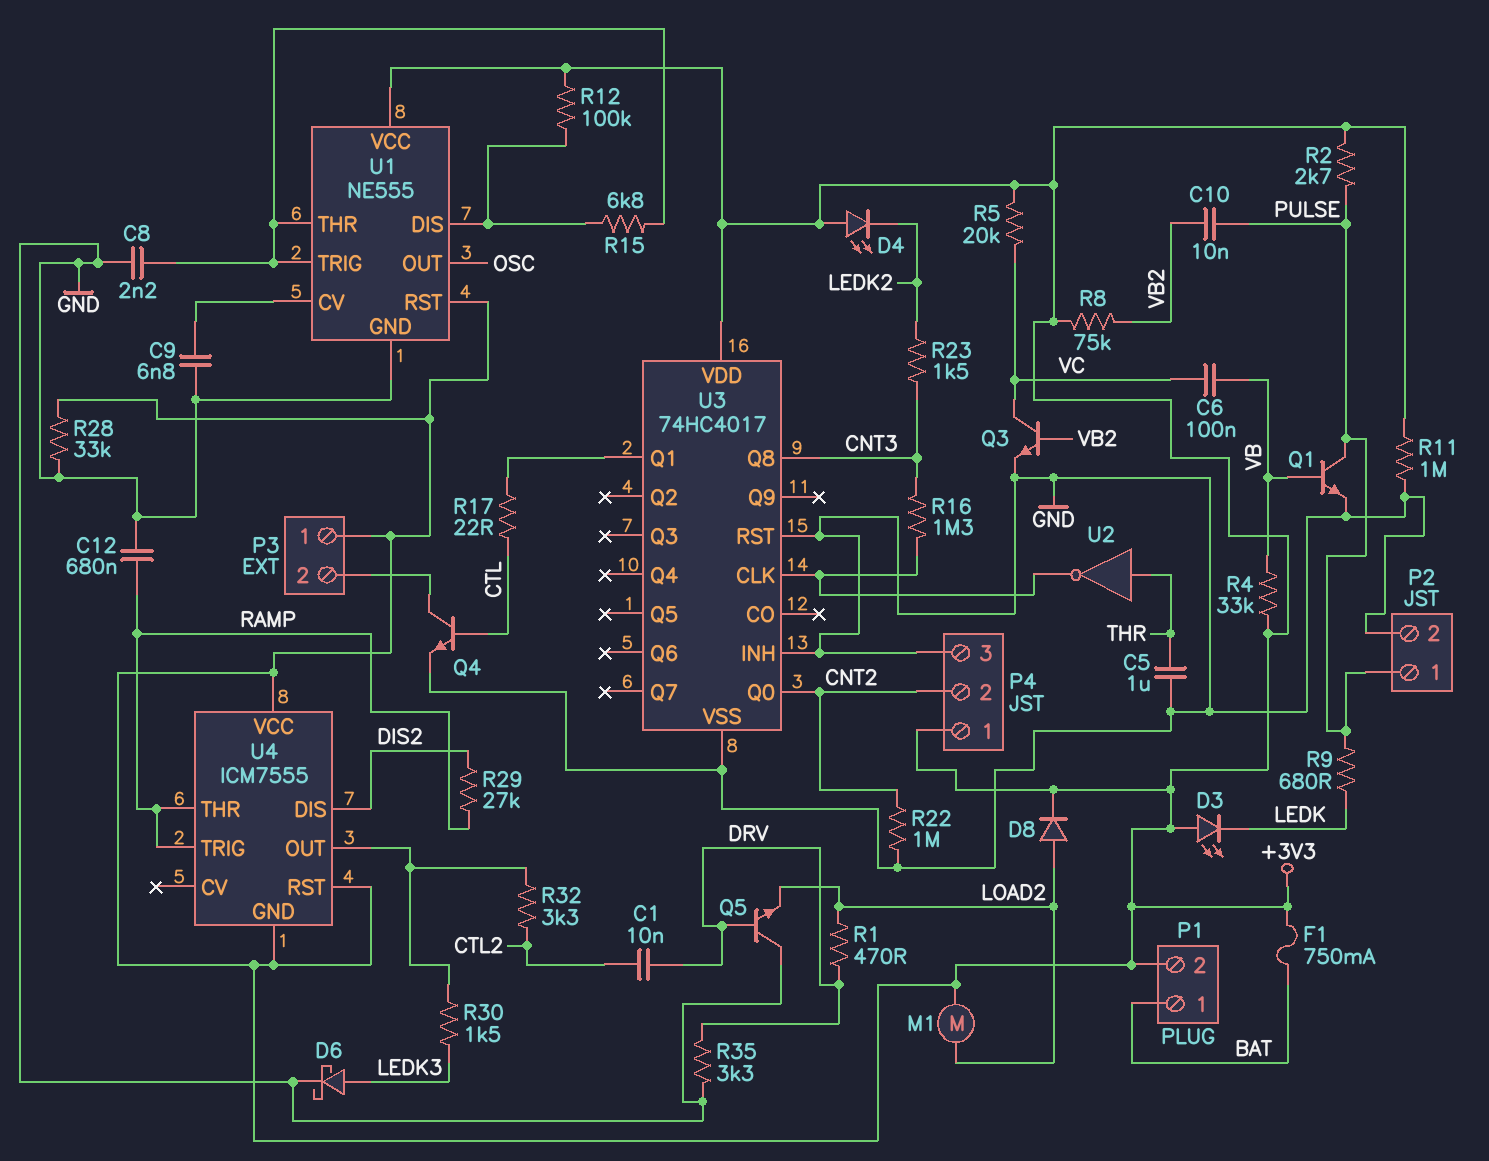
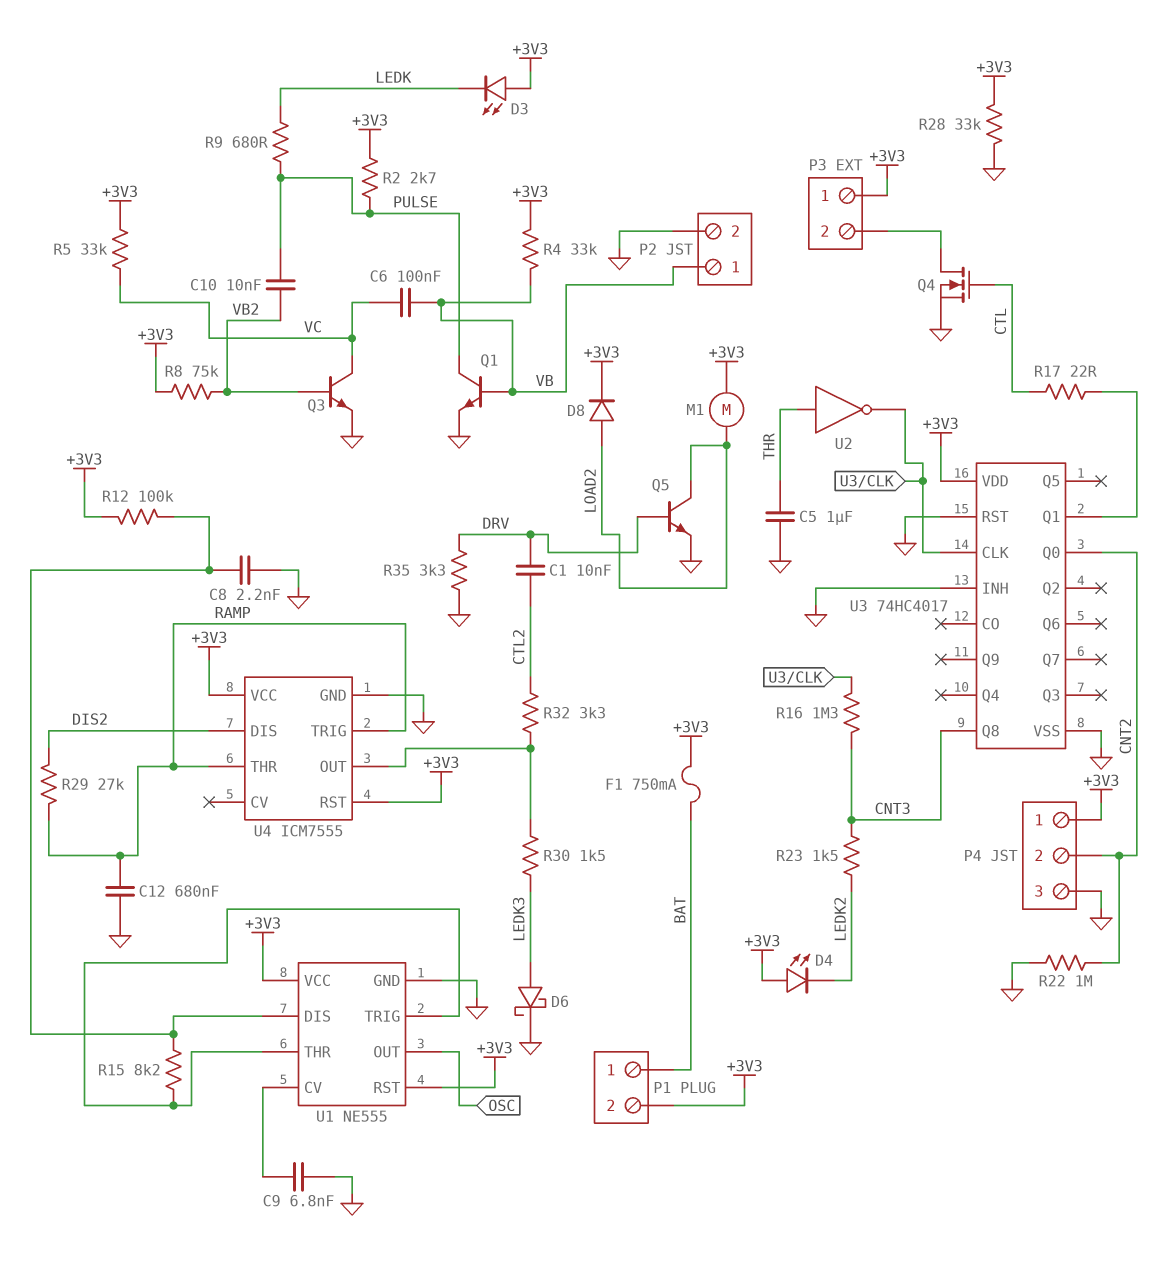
C8: 2.2nF (GND, U1/THR) -> 2.2nF (GND, U1/DIS)
P2 pin 1: PULSE -> VB
Q4: NPN (B CTL, C P3/2, E GND) -> NMOS (G CTL, D P3/2, S GND)
Q5: NPN (B DRV, C GND, E LOAD2) -> NPN (B DRV, C LOAD2, E GND)
R1: 470 (DRV, LOAD2) -> none
R5: 20k (+3V3, VC) -> 33k (+3V3, VC)
R11: 1M (+3V3, GND) -> none
R15: 6.8k (U1/DIS, U1/THR) -> 8.2k (U1/DIS, U1/THR)
U4 pin GND: +3V3 -> GND

